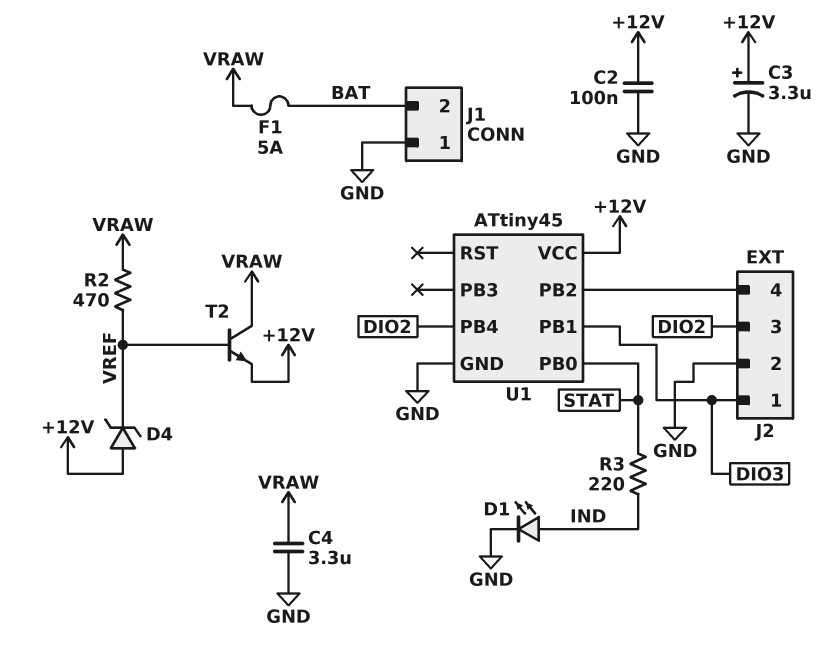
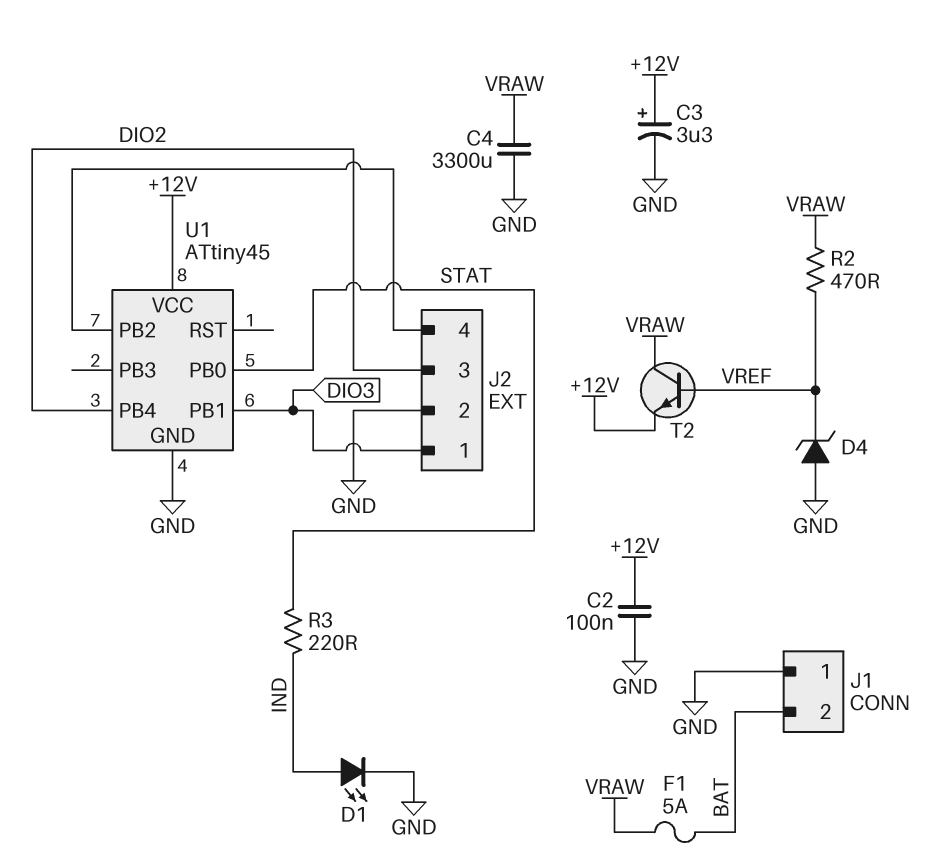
C4: 3.3uF (GND, VRAW) -> 3300uF (GND, VRAW)
D4: zener (A +12V, K VREF) -> zener (A GND, K VREF)

